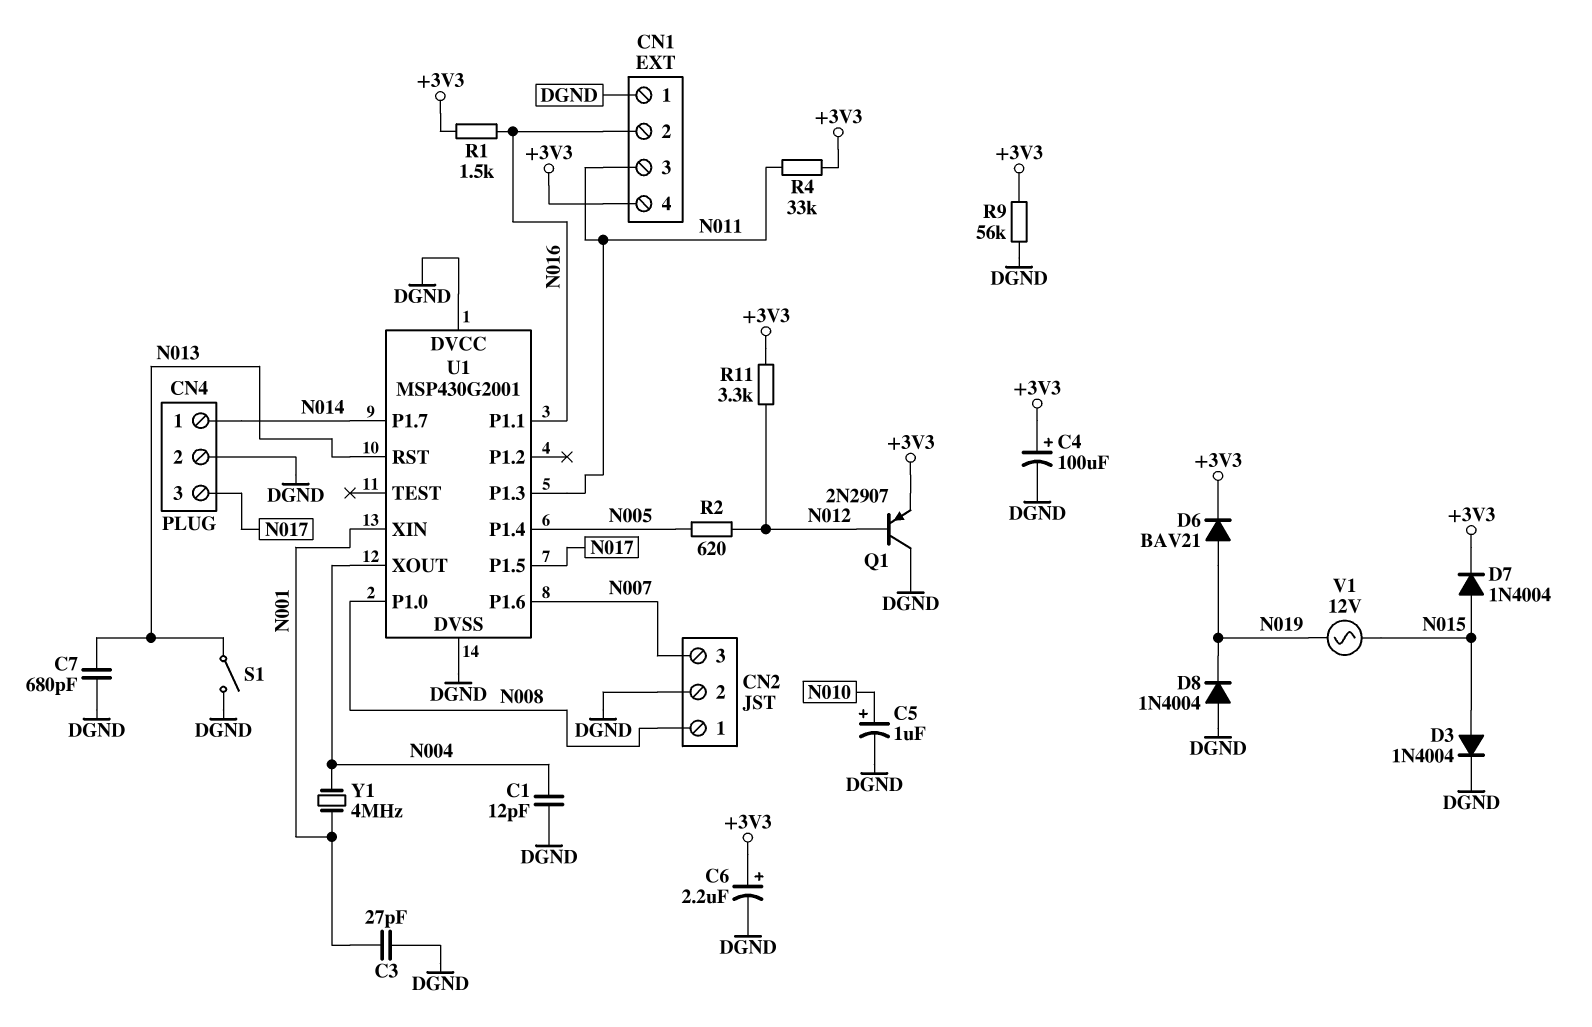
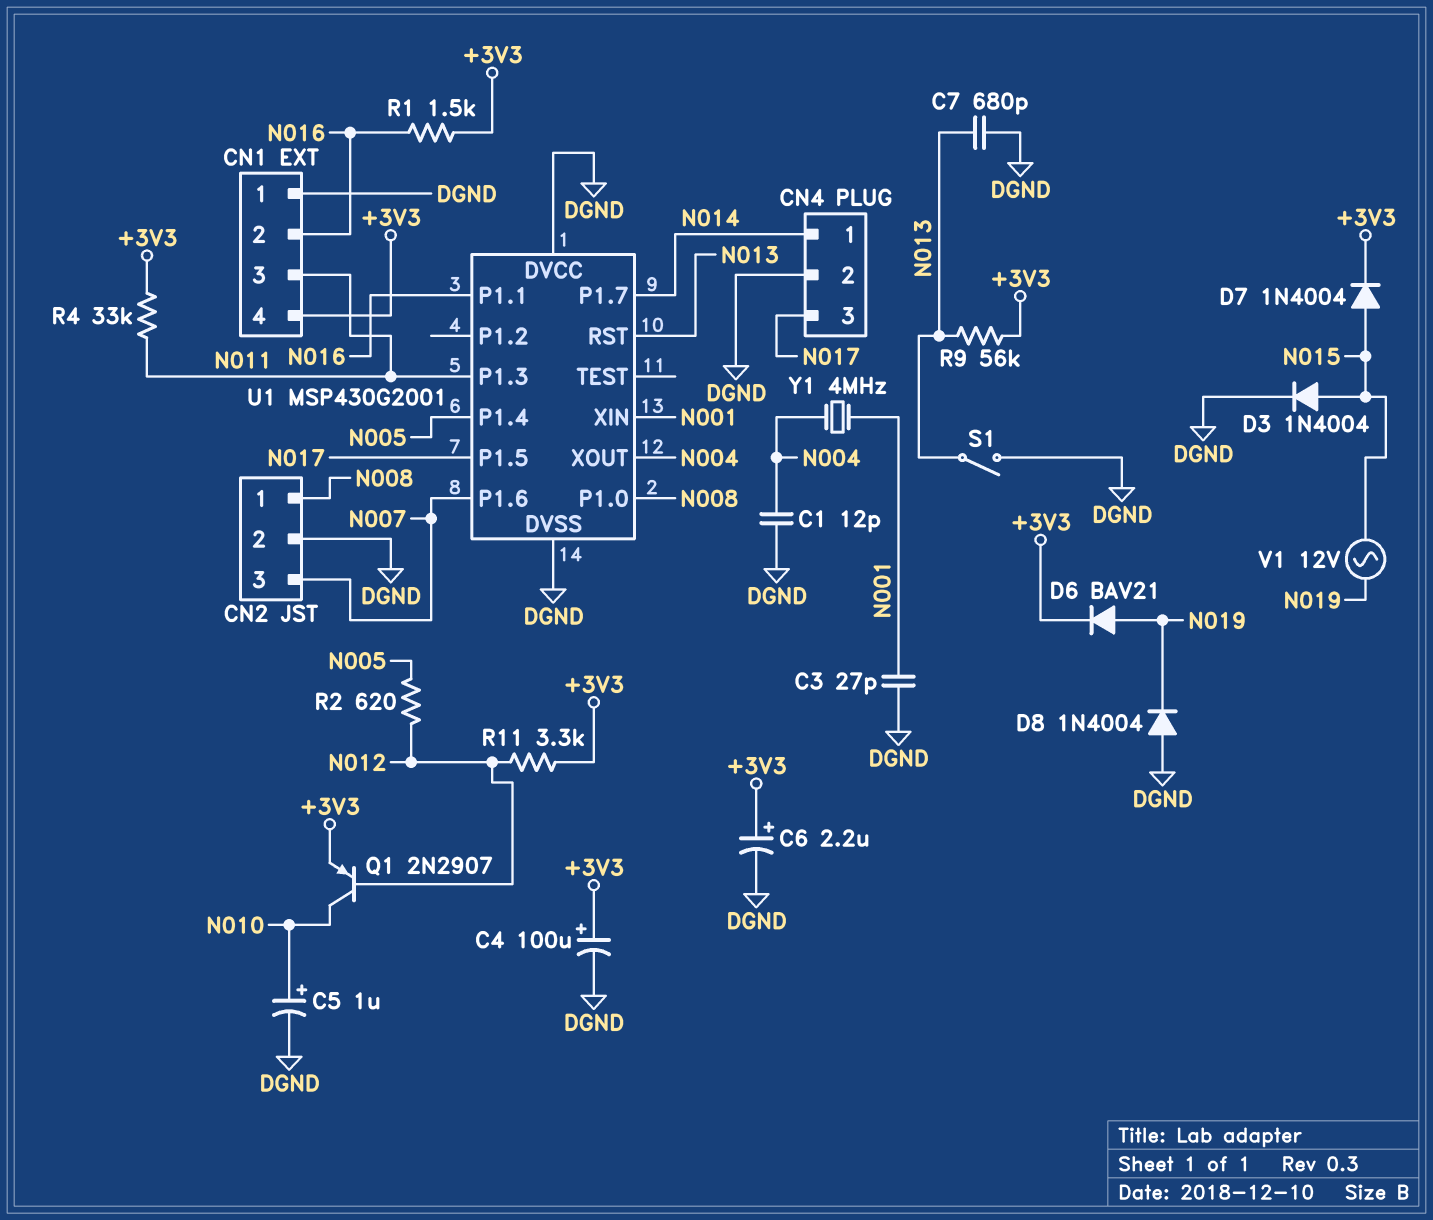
Q1: PNP 2N2907 (B N012, C DGND, E +3V3) -> PNP 2N2907 (B N012, C N010, E +3V3)
R9: 56k (+3V3, DGND) -> 56k (+3V3, N013)

